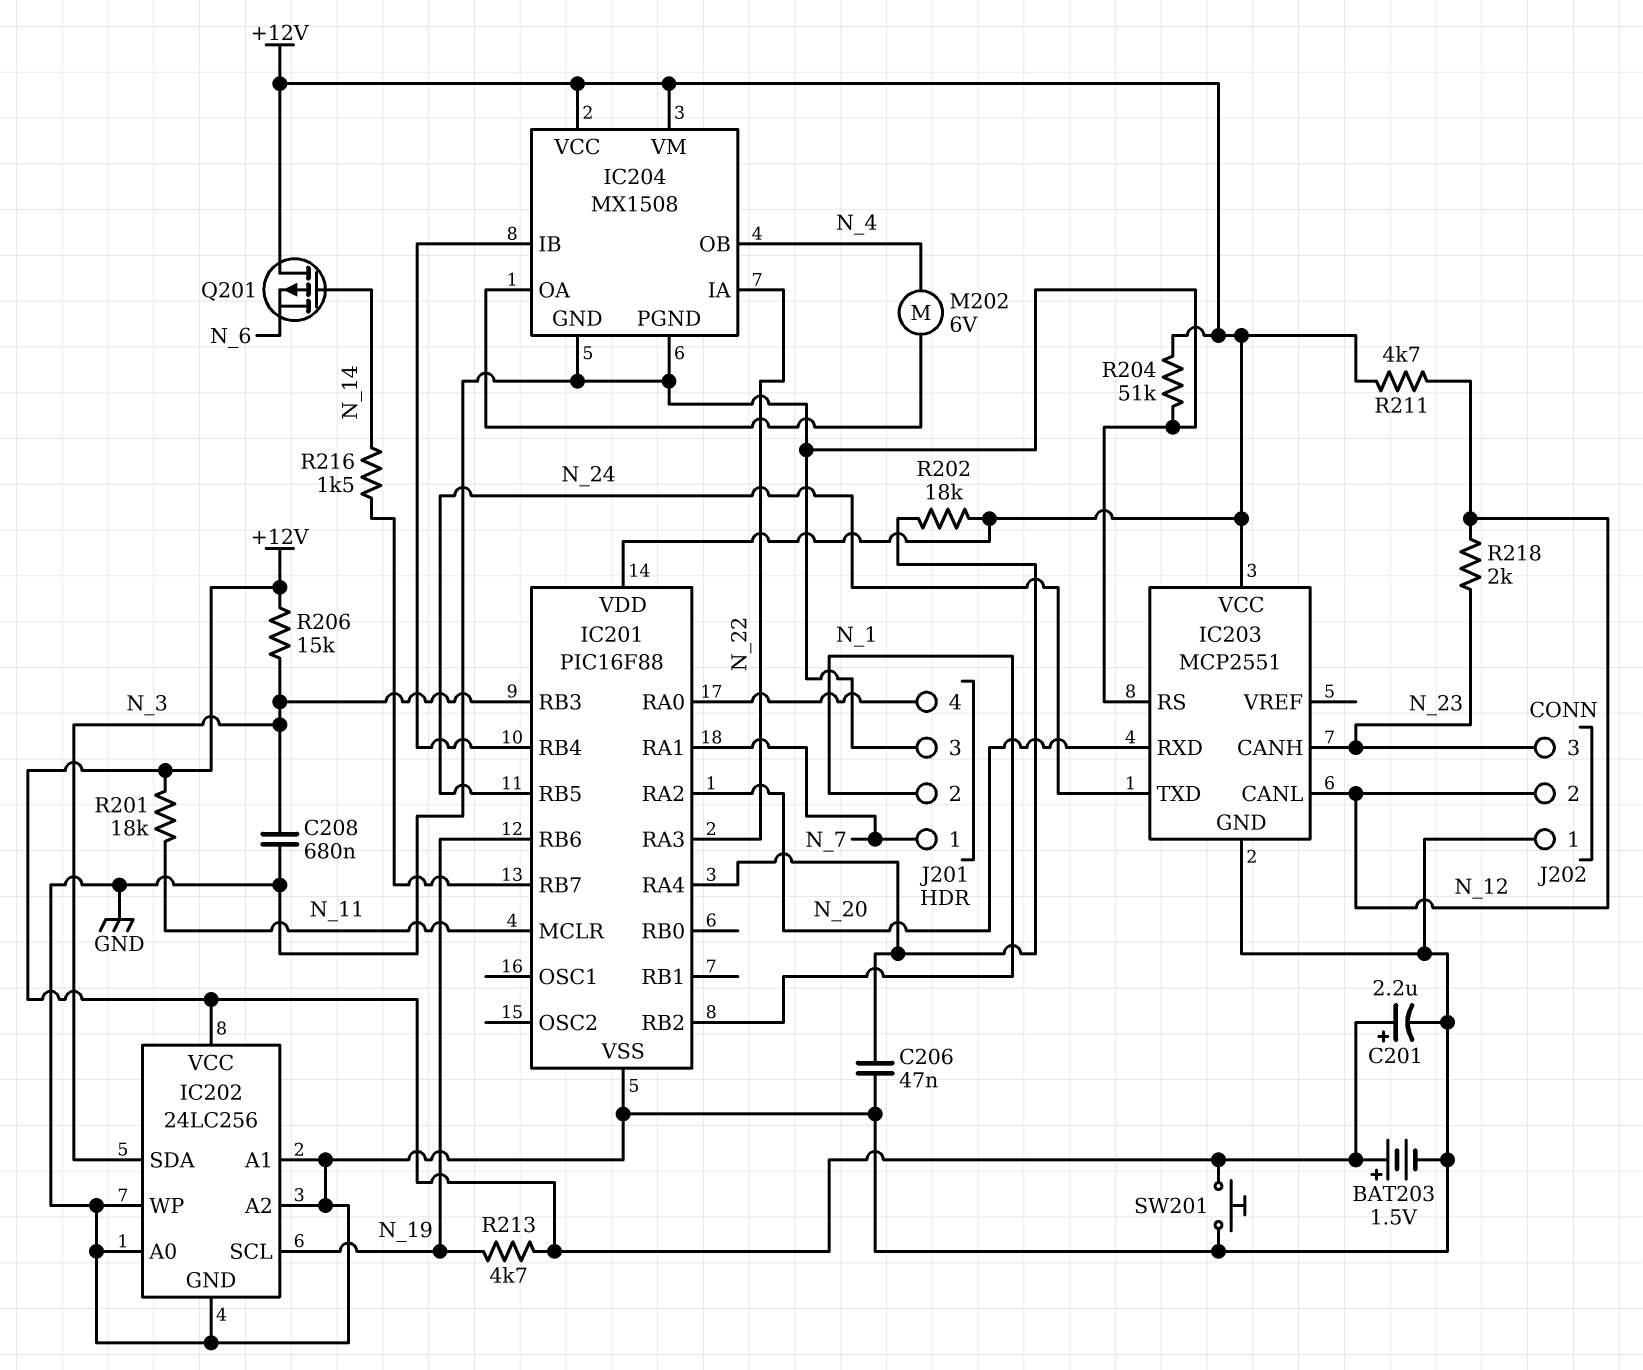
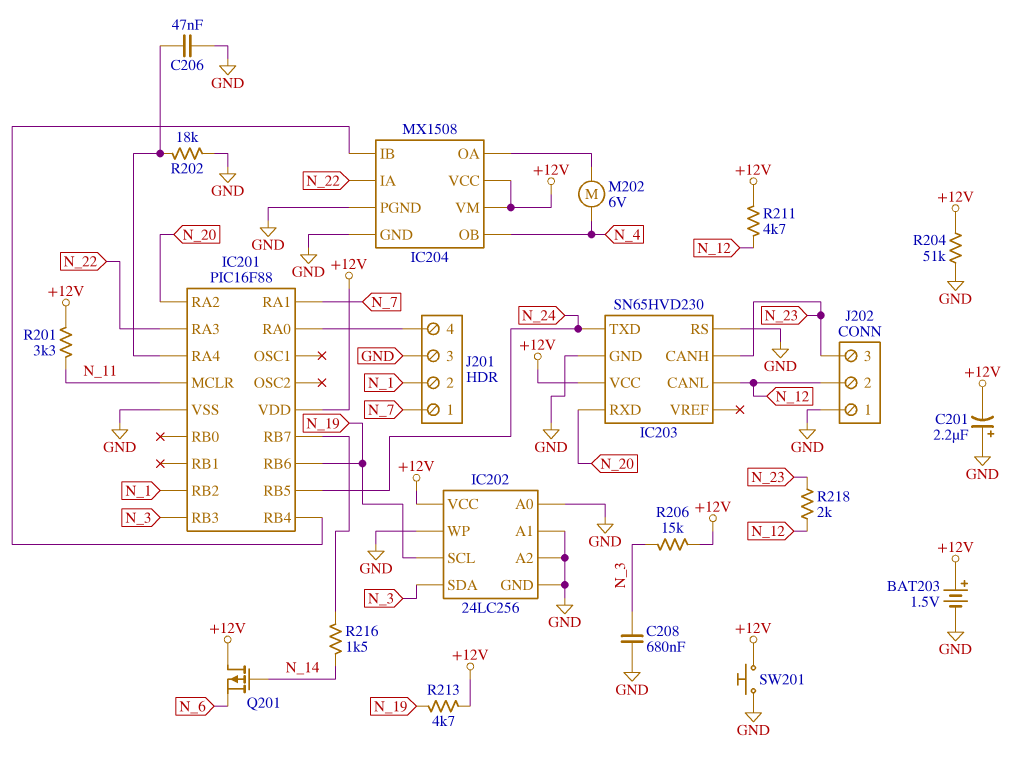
C201: 2.2uF (plus +12V, minus GND) -> 2.2uF (plus GND, minus +12V)
IC203: MCP2551 -> SN65HVD230
R201: 18k (+12V, N_11) -> 3.3k (+12V, N_11)
R202: 18k (+12V, IC201/RA4) -> 18k (GND, IC201/RA4)

